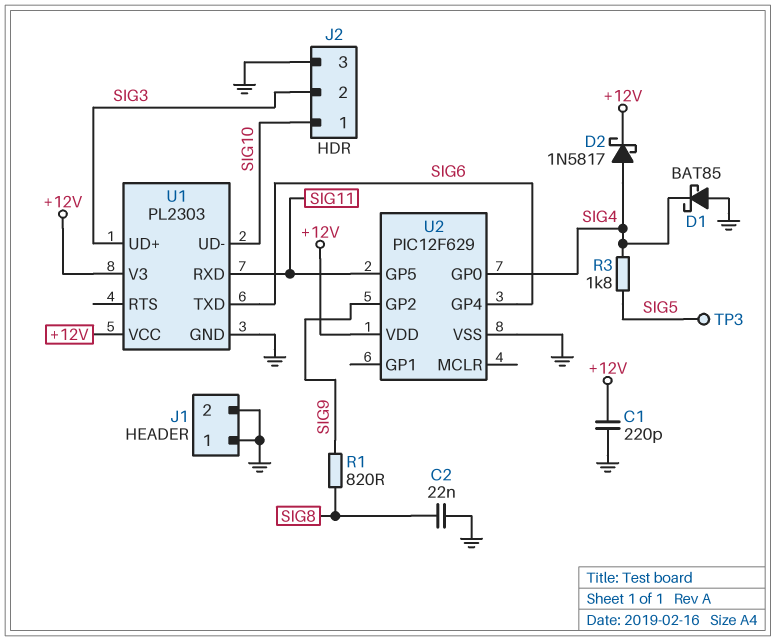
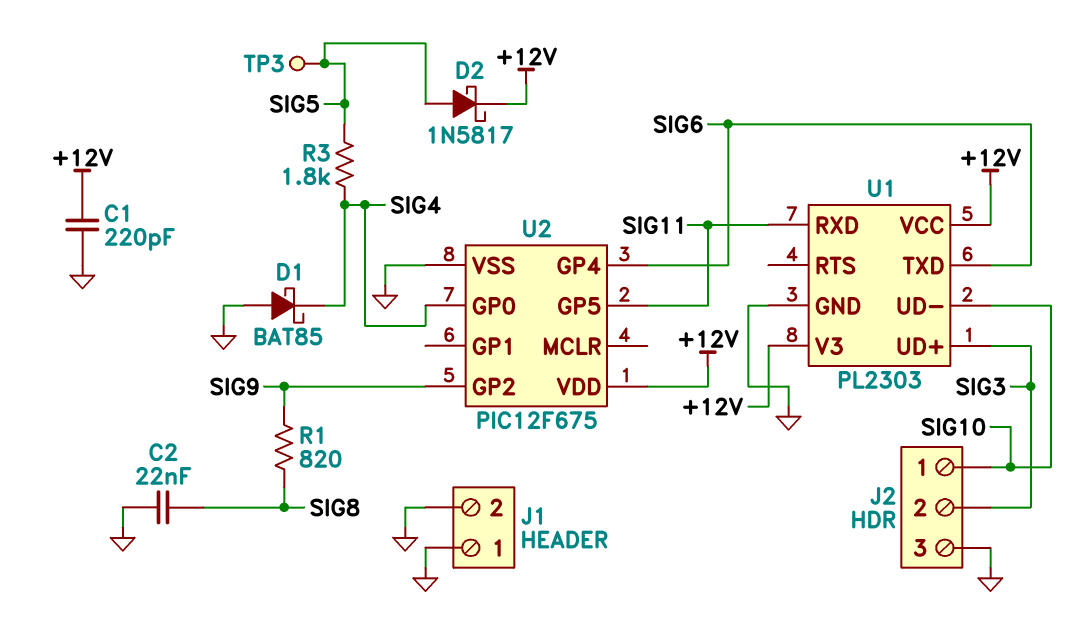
D2: schottky 1N5817 (A SIG4, K +12V) -> schottky 1N5817 (A SIG5, K +12V)
U2: PIC12F629 -> PIC12F675

